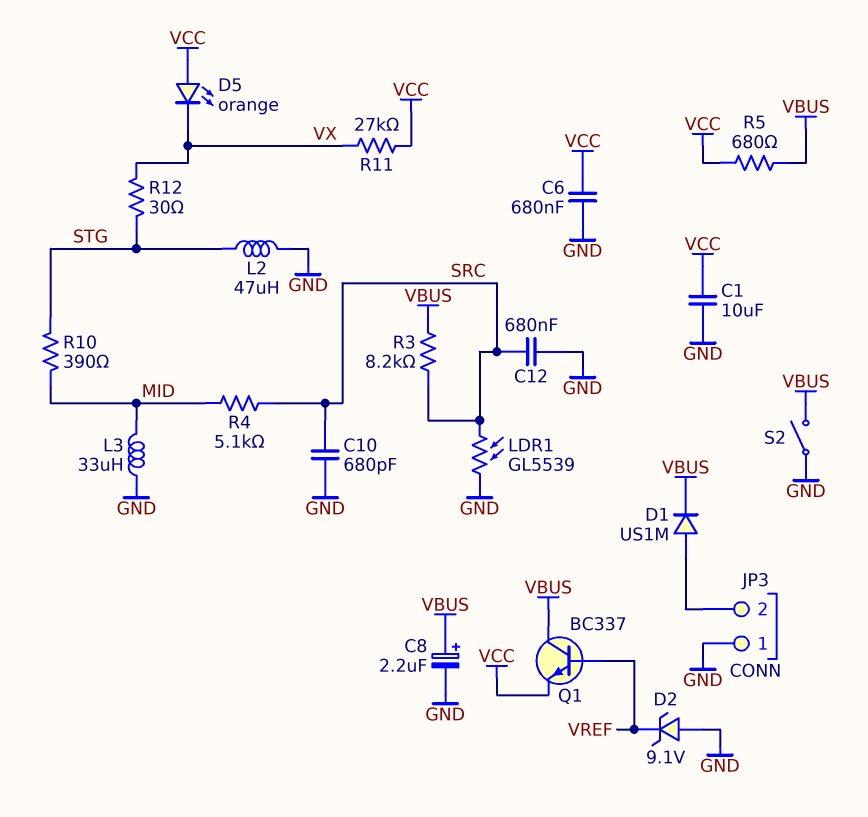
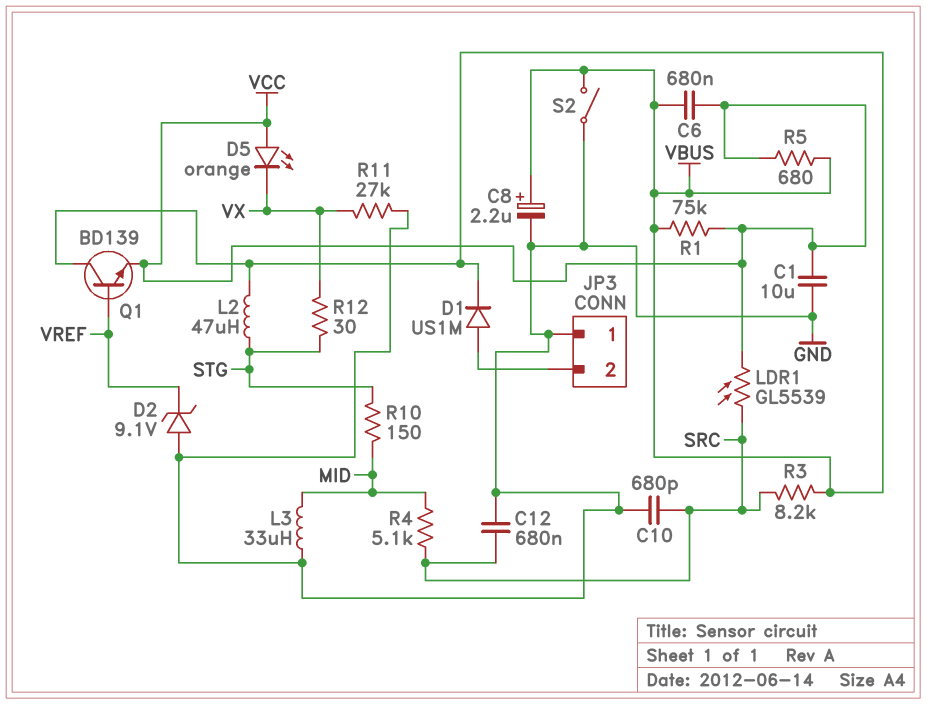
C6: 680nF (GND, VCC) -> 680nF (VBUS, VCC)
L2: 47uH (GND, STG) -> 47uH (STG, VBUS)
LDR1: GL5539 (GND, SRC) -> GL5539 (SRC, VCC)
Q1: NPN BC337 (B VREF, C VBUS, E VCC) -> NPN BD139 (B VREF, C VBUS, E VCC)
R1: none -> 75k (VBUS, VCC)
R10: 390 (MID, STG) -> 150 (MID, STG)
R11: 27k (VCC, VX) -> 27k (GND, VX)

